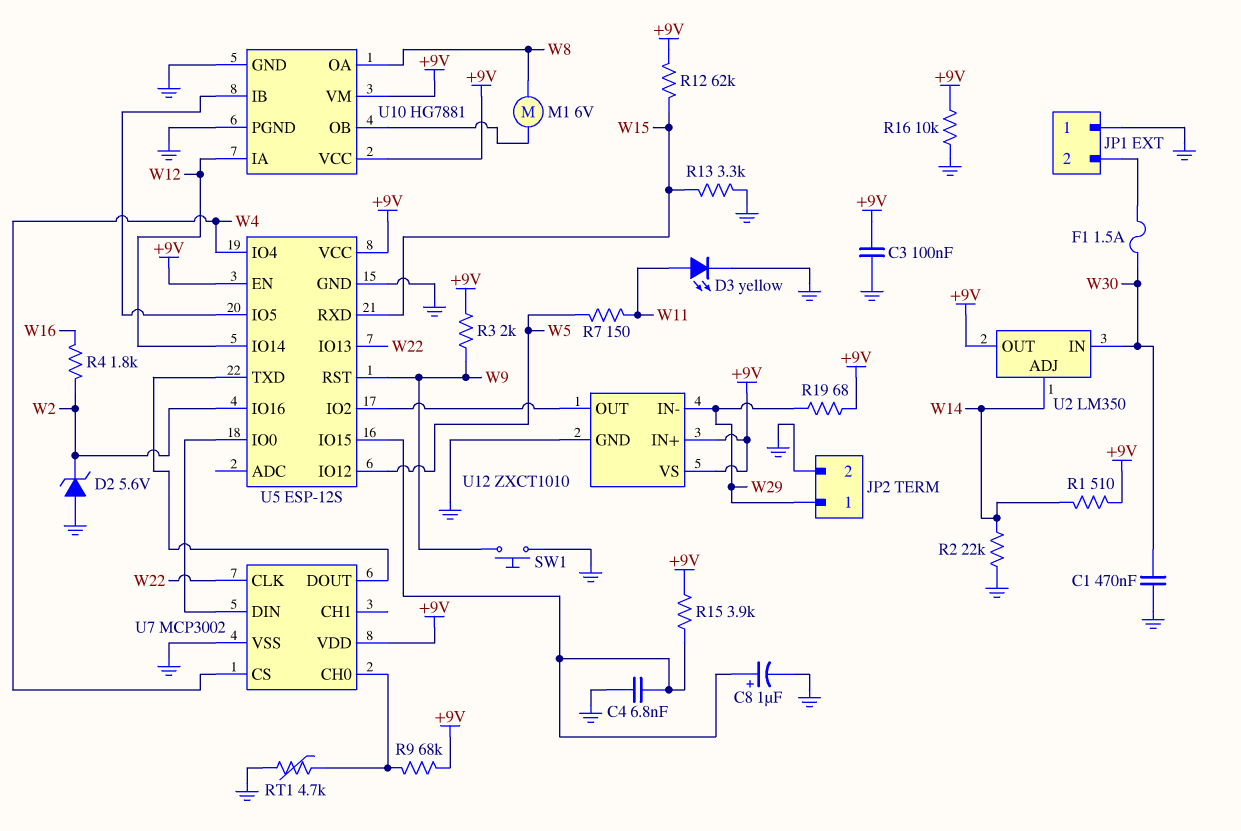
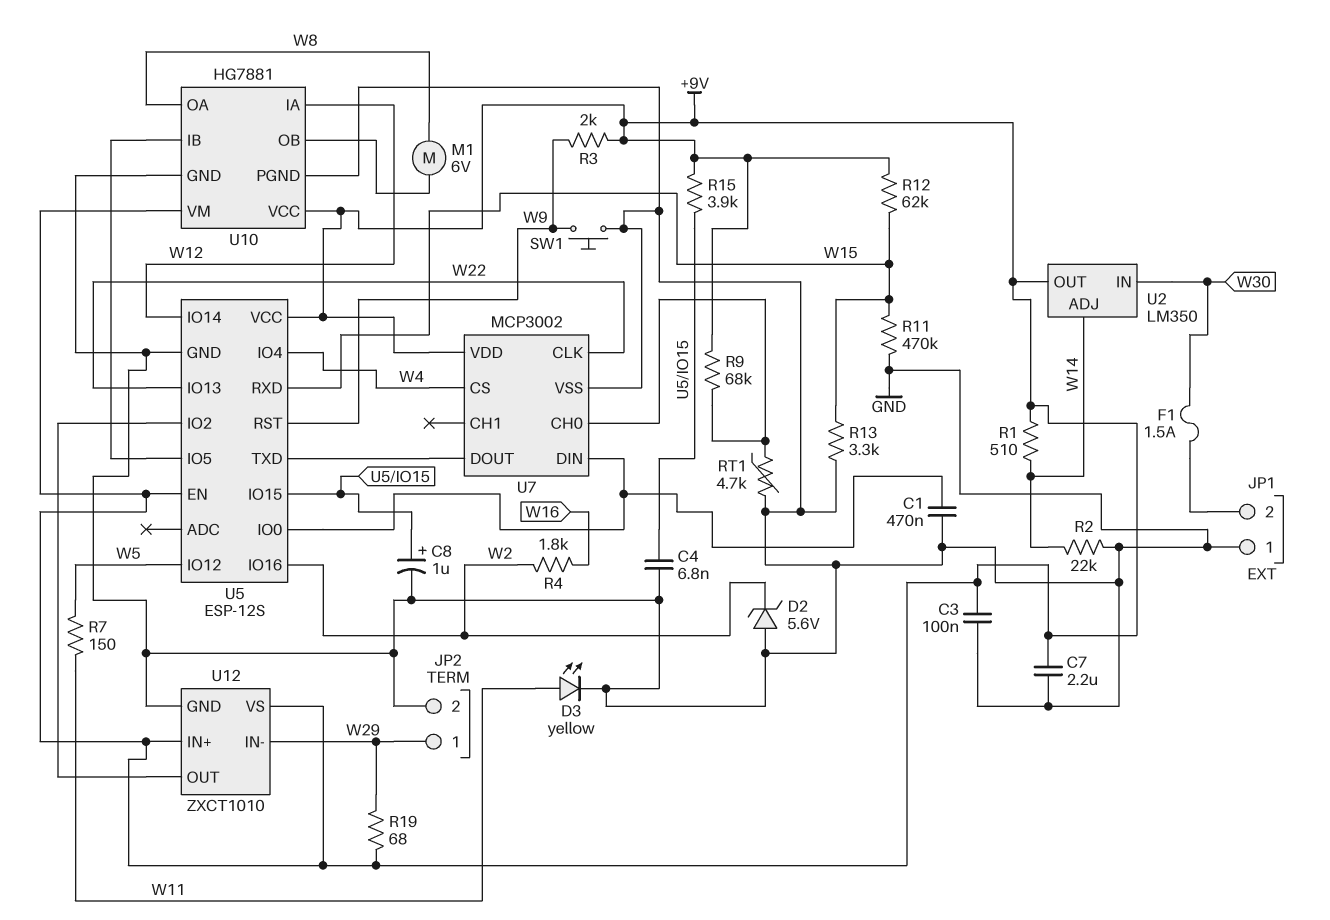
C1: 470nF (GND, W30) -> 470nF (GND, U5/IO0)
C7: none -> 2.2uF (+9V, GND)
R11: none -> 470k (GND, W15)
R16: 10k (+9V, GND) -> none

